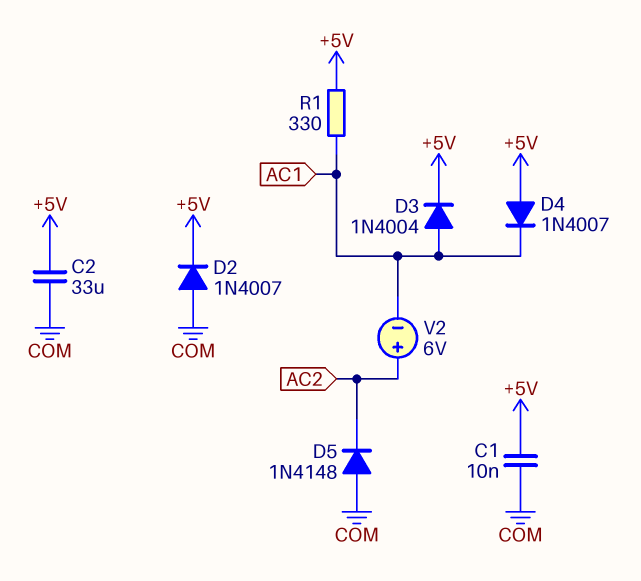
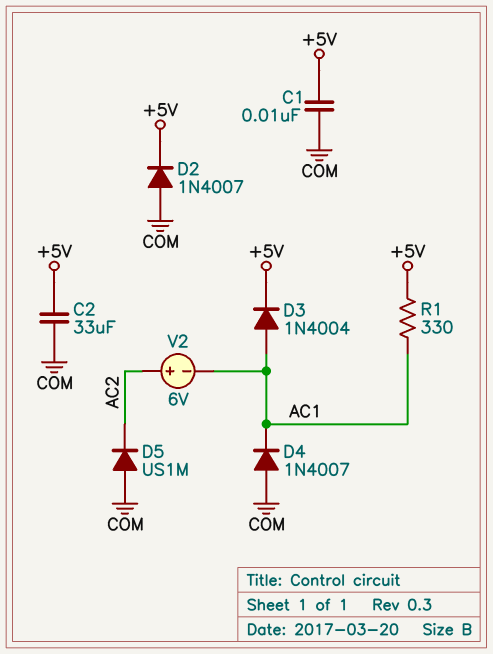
D4: diode 1N4007 (A +5V, K AC1) -> diode 1N4007 (A COM, K AC1)
D5: diode 1N4148 (A COM, K AC2) -> diode US1M (A COM, K AC2)

